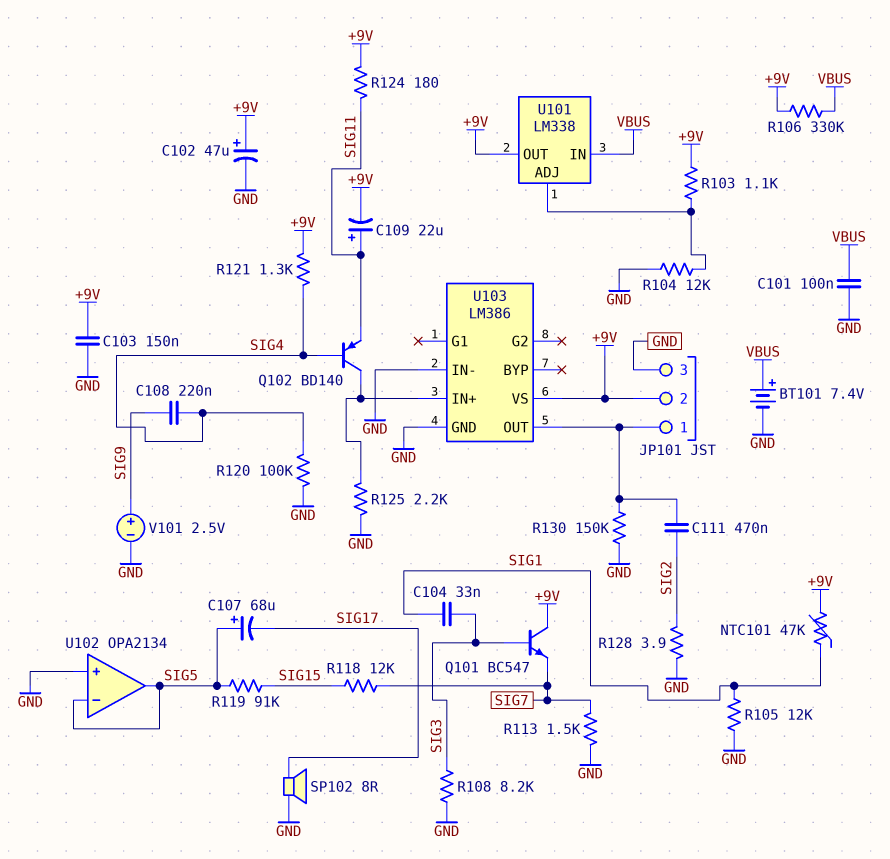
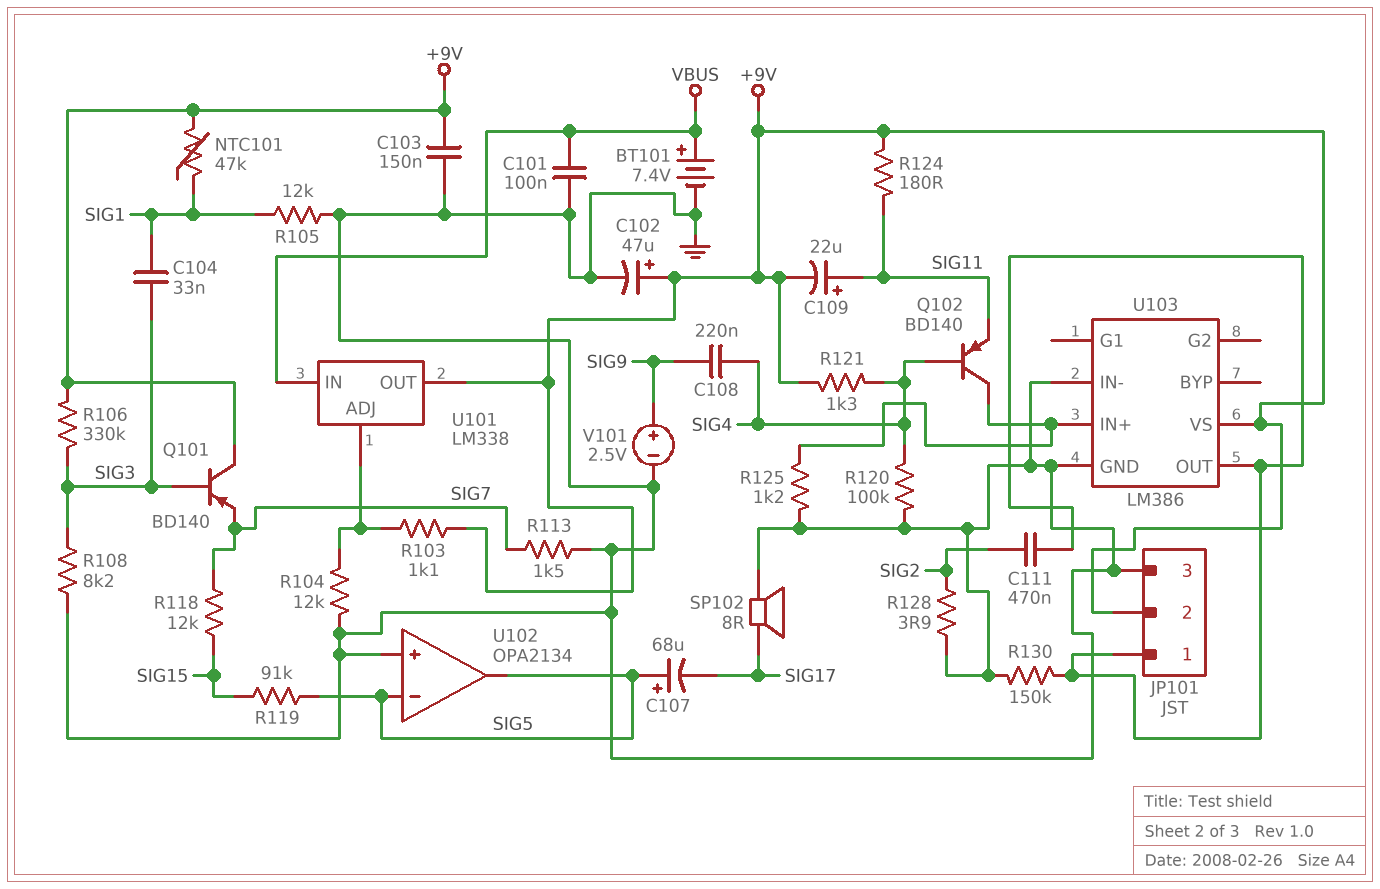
Q101: NPN BC547 (B SIG3, C +9V, E SIG7) -> PNP BD140 (B SIG3, C +9V, E SIG7)
R106: 330k (+9V, VBUS) -> 330k (+9V, SIG3)
R125: 2.2k (GND, U103/IN+) -> 1.2k (GND, U103/IN+)

